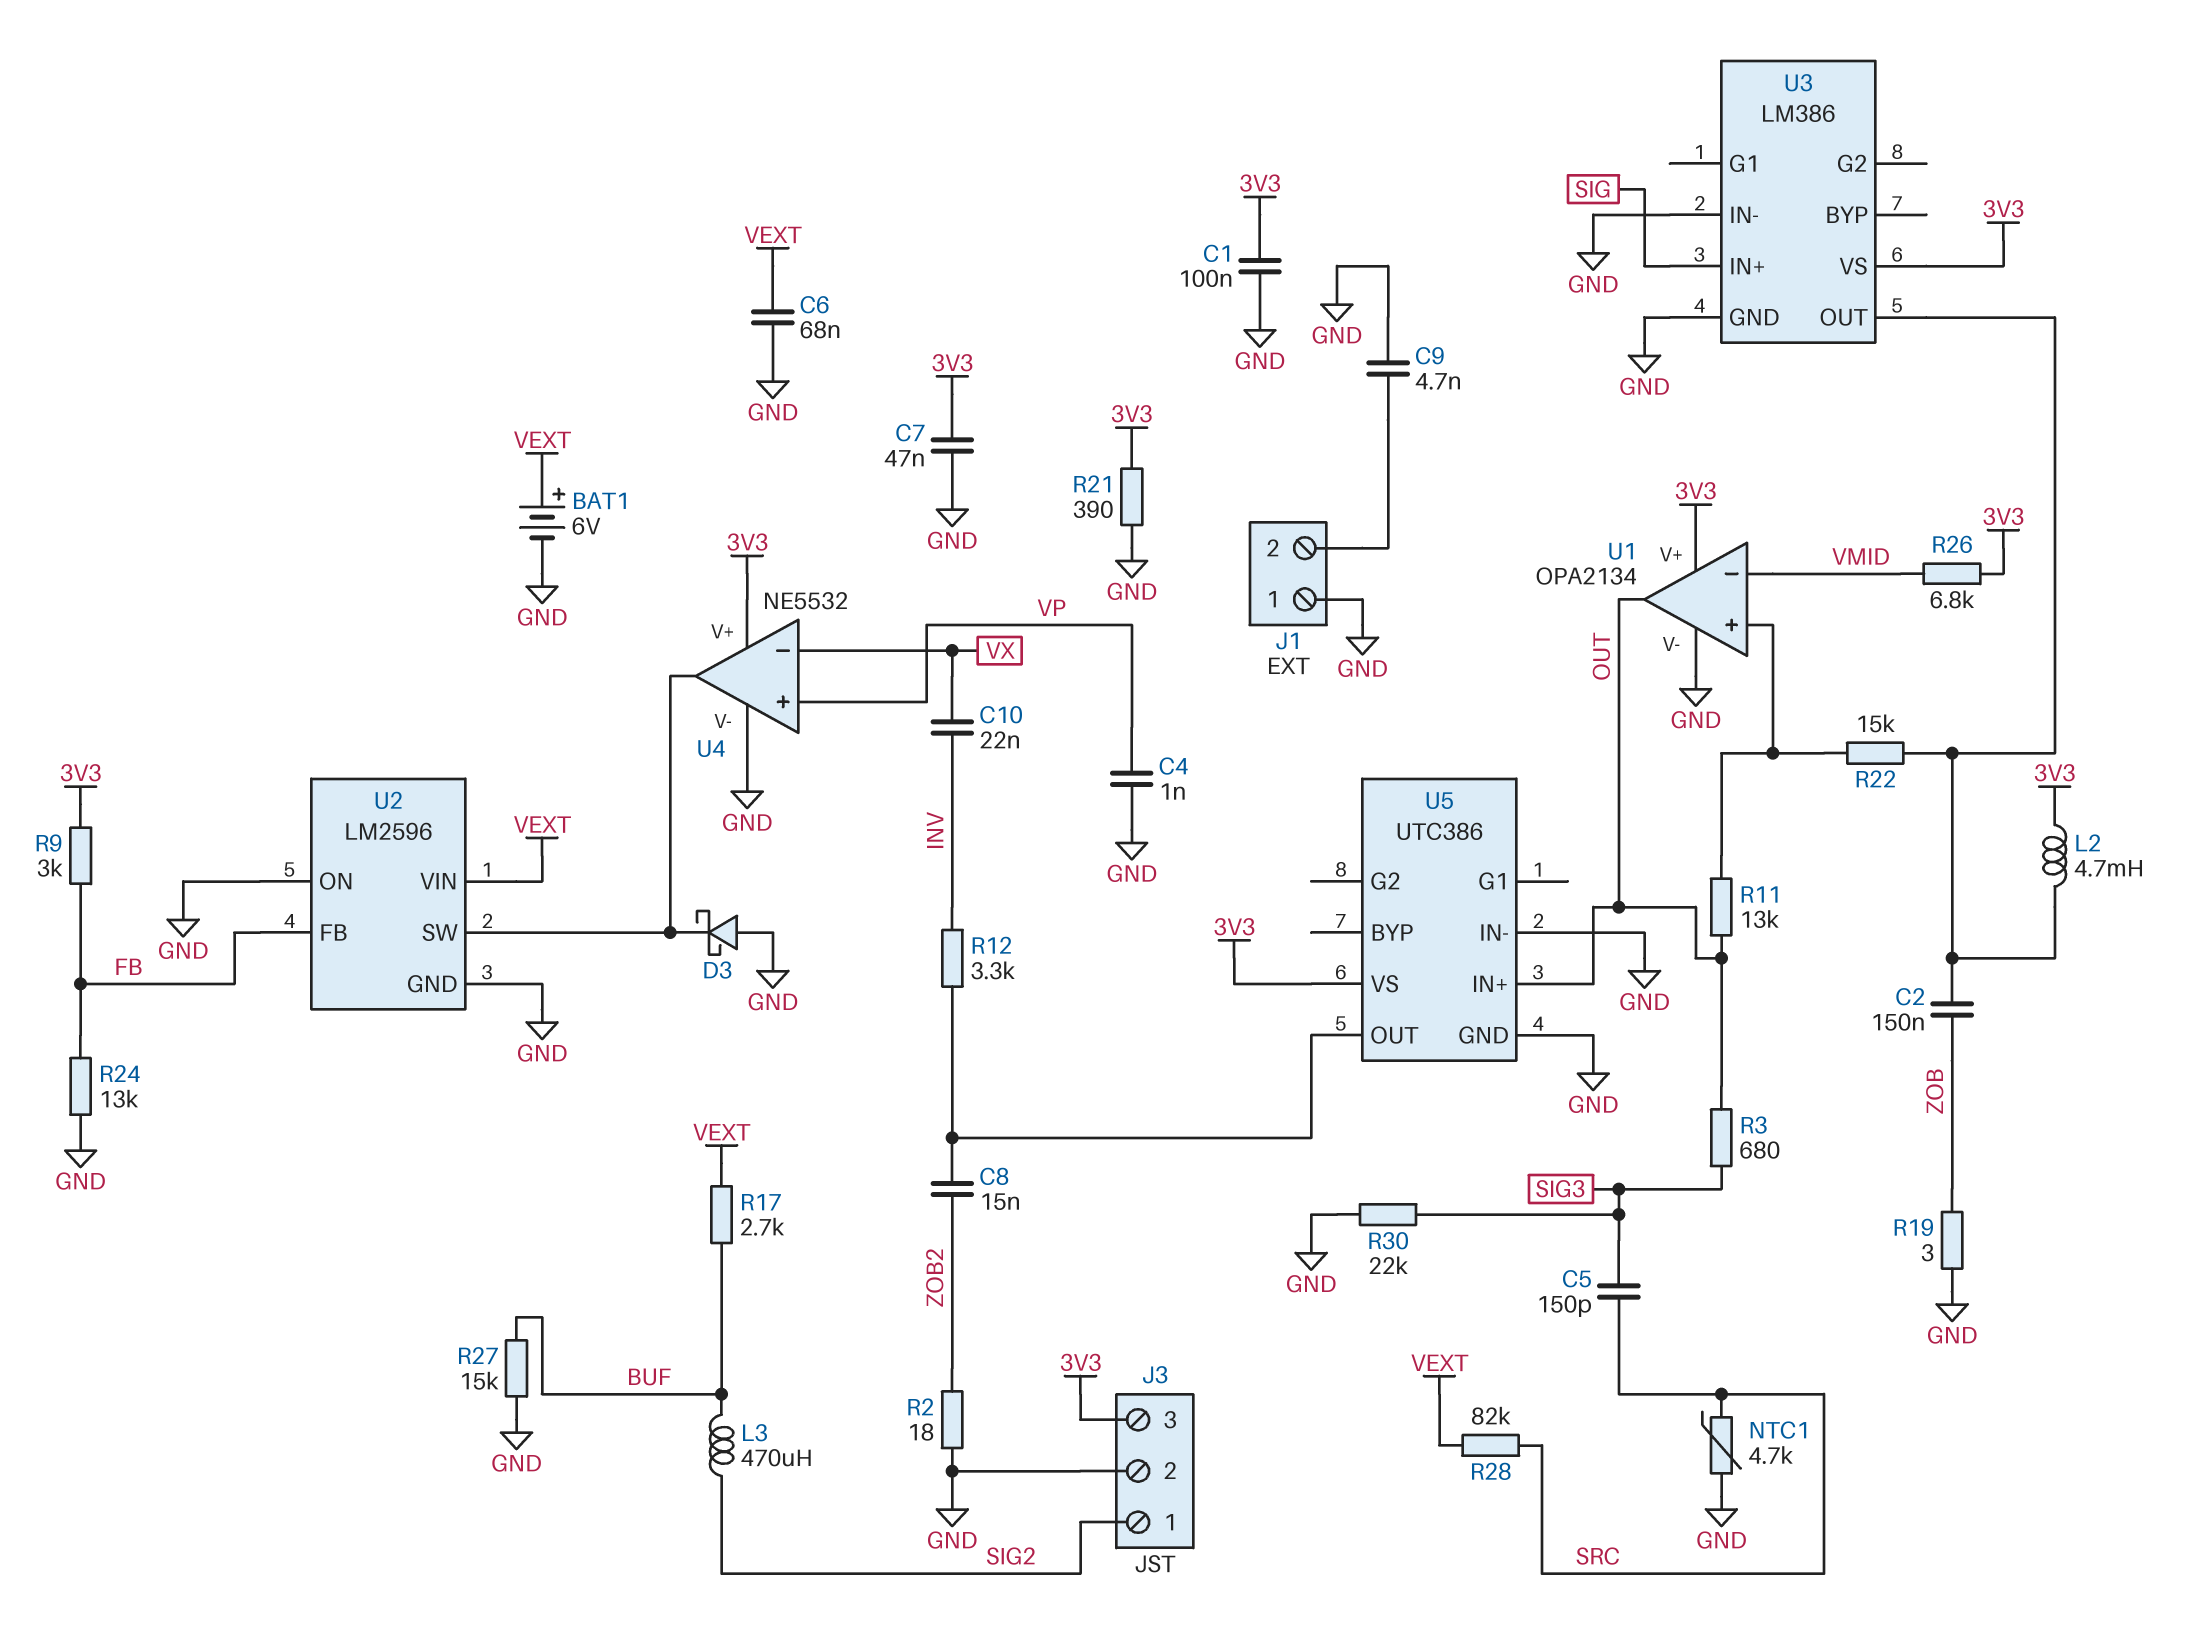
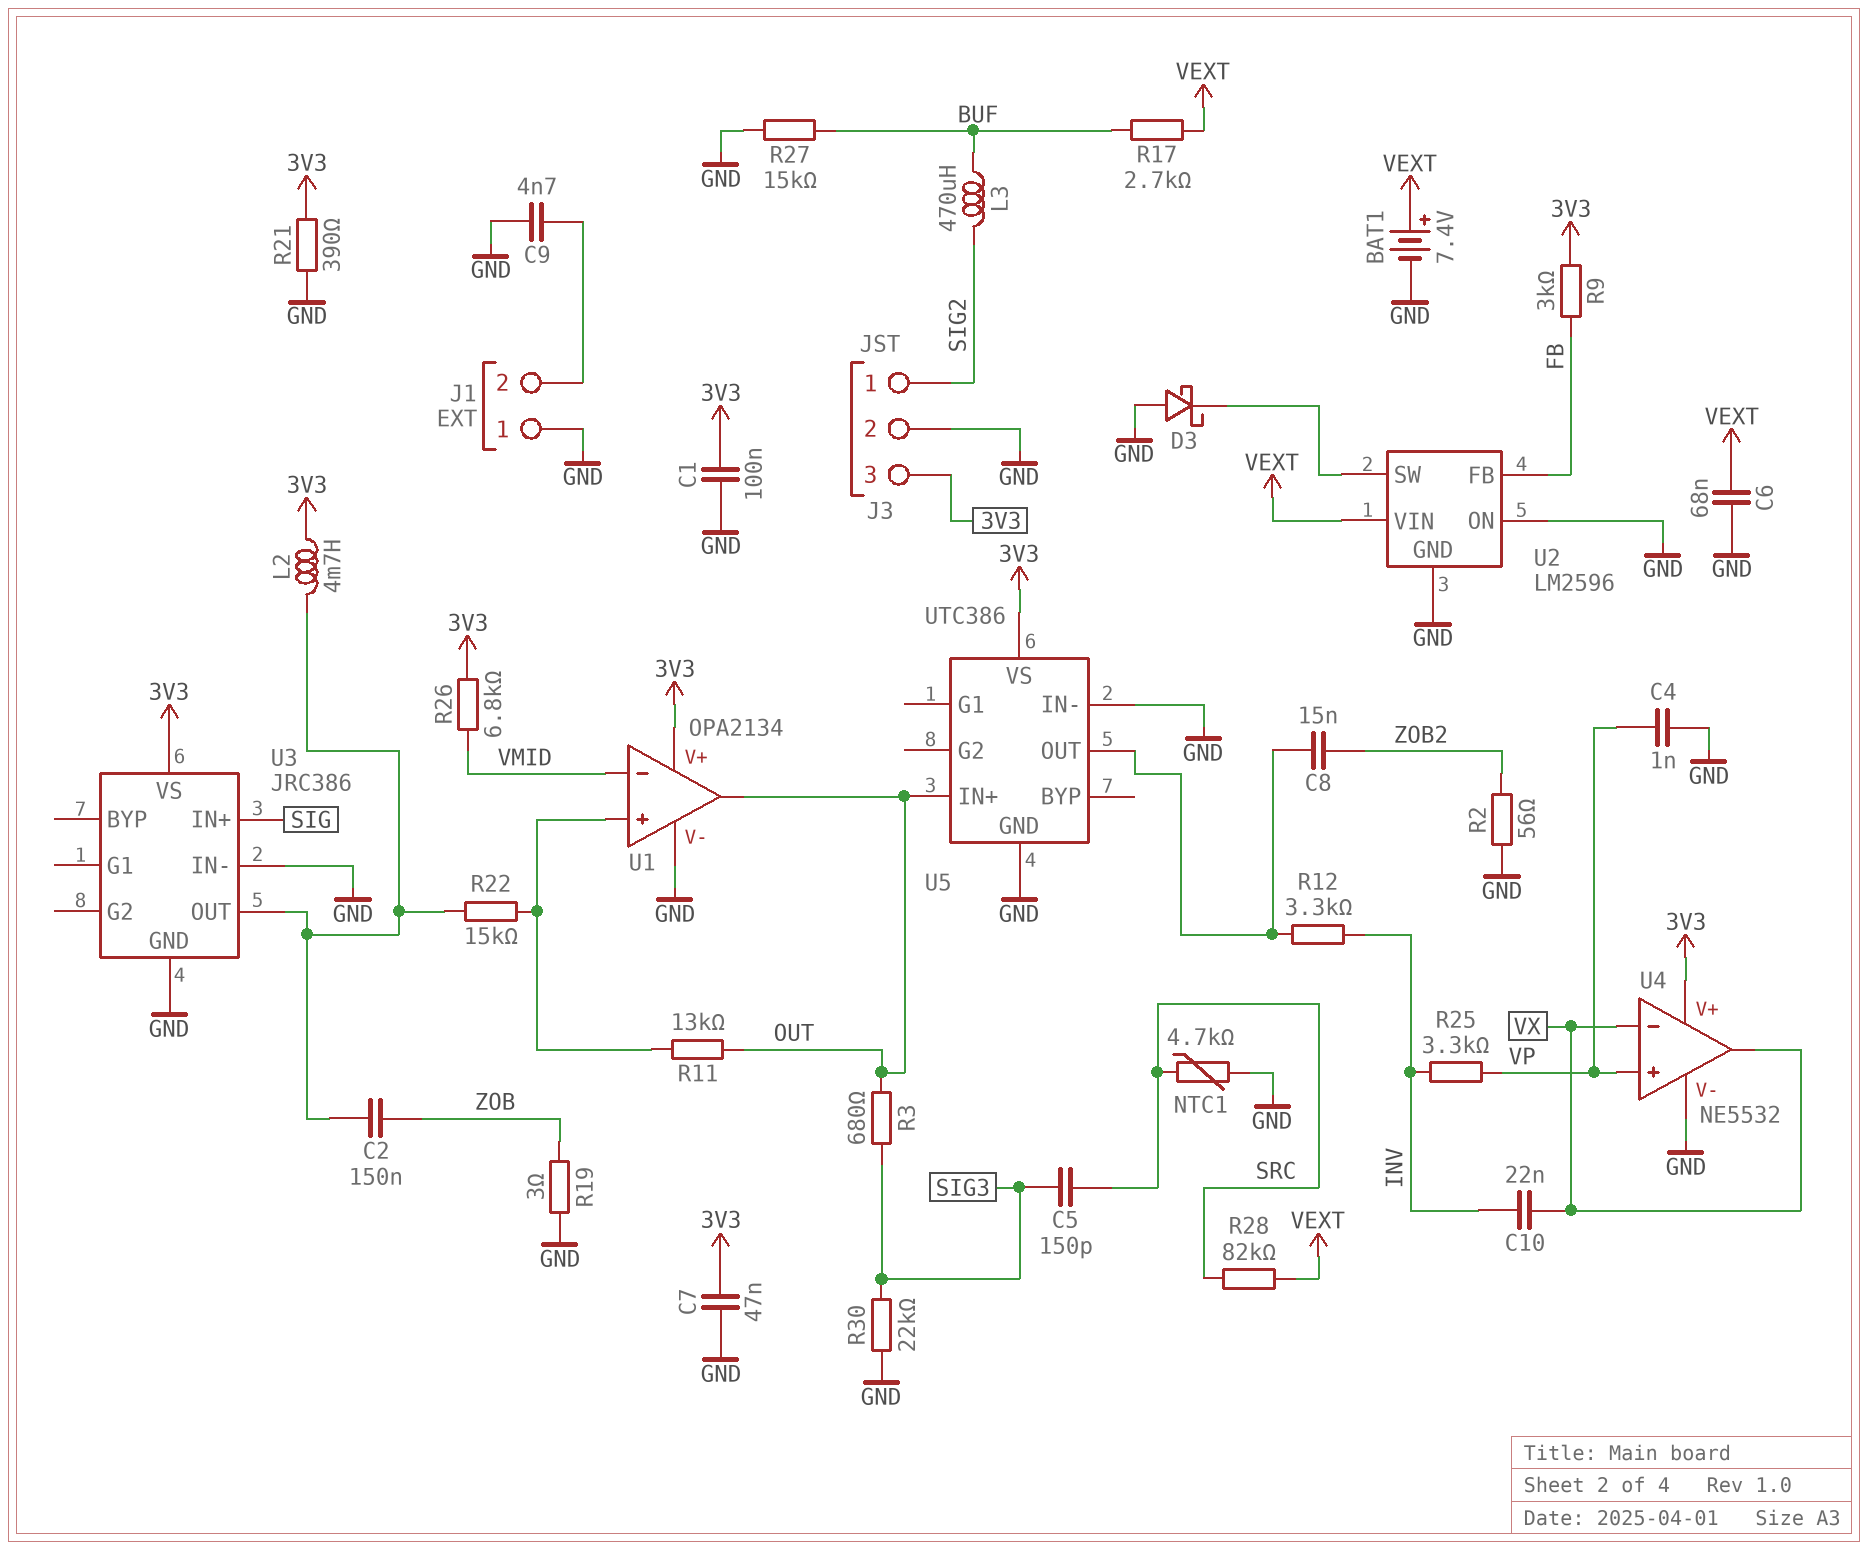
BAT1: 6V (plus VEXT, minus GND) -> 7.4V (plus VEXT, minus GND)
R2: 18 (GND, ZOB2) -> 56 (GND, ZOB2)
R24: 13k (FB, GND) -> none
R25: none -> 3.3k (INV, VP)
U3: LM386 -> JRC386
U4 pin out: U2/SW -> VX

